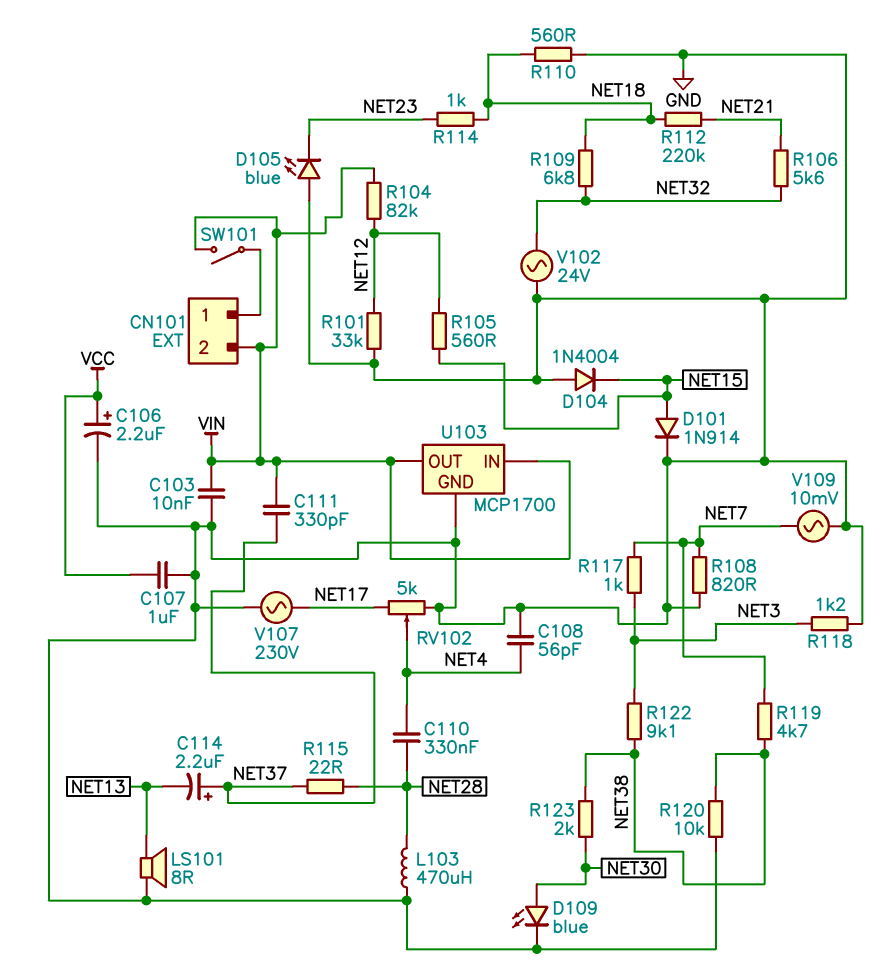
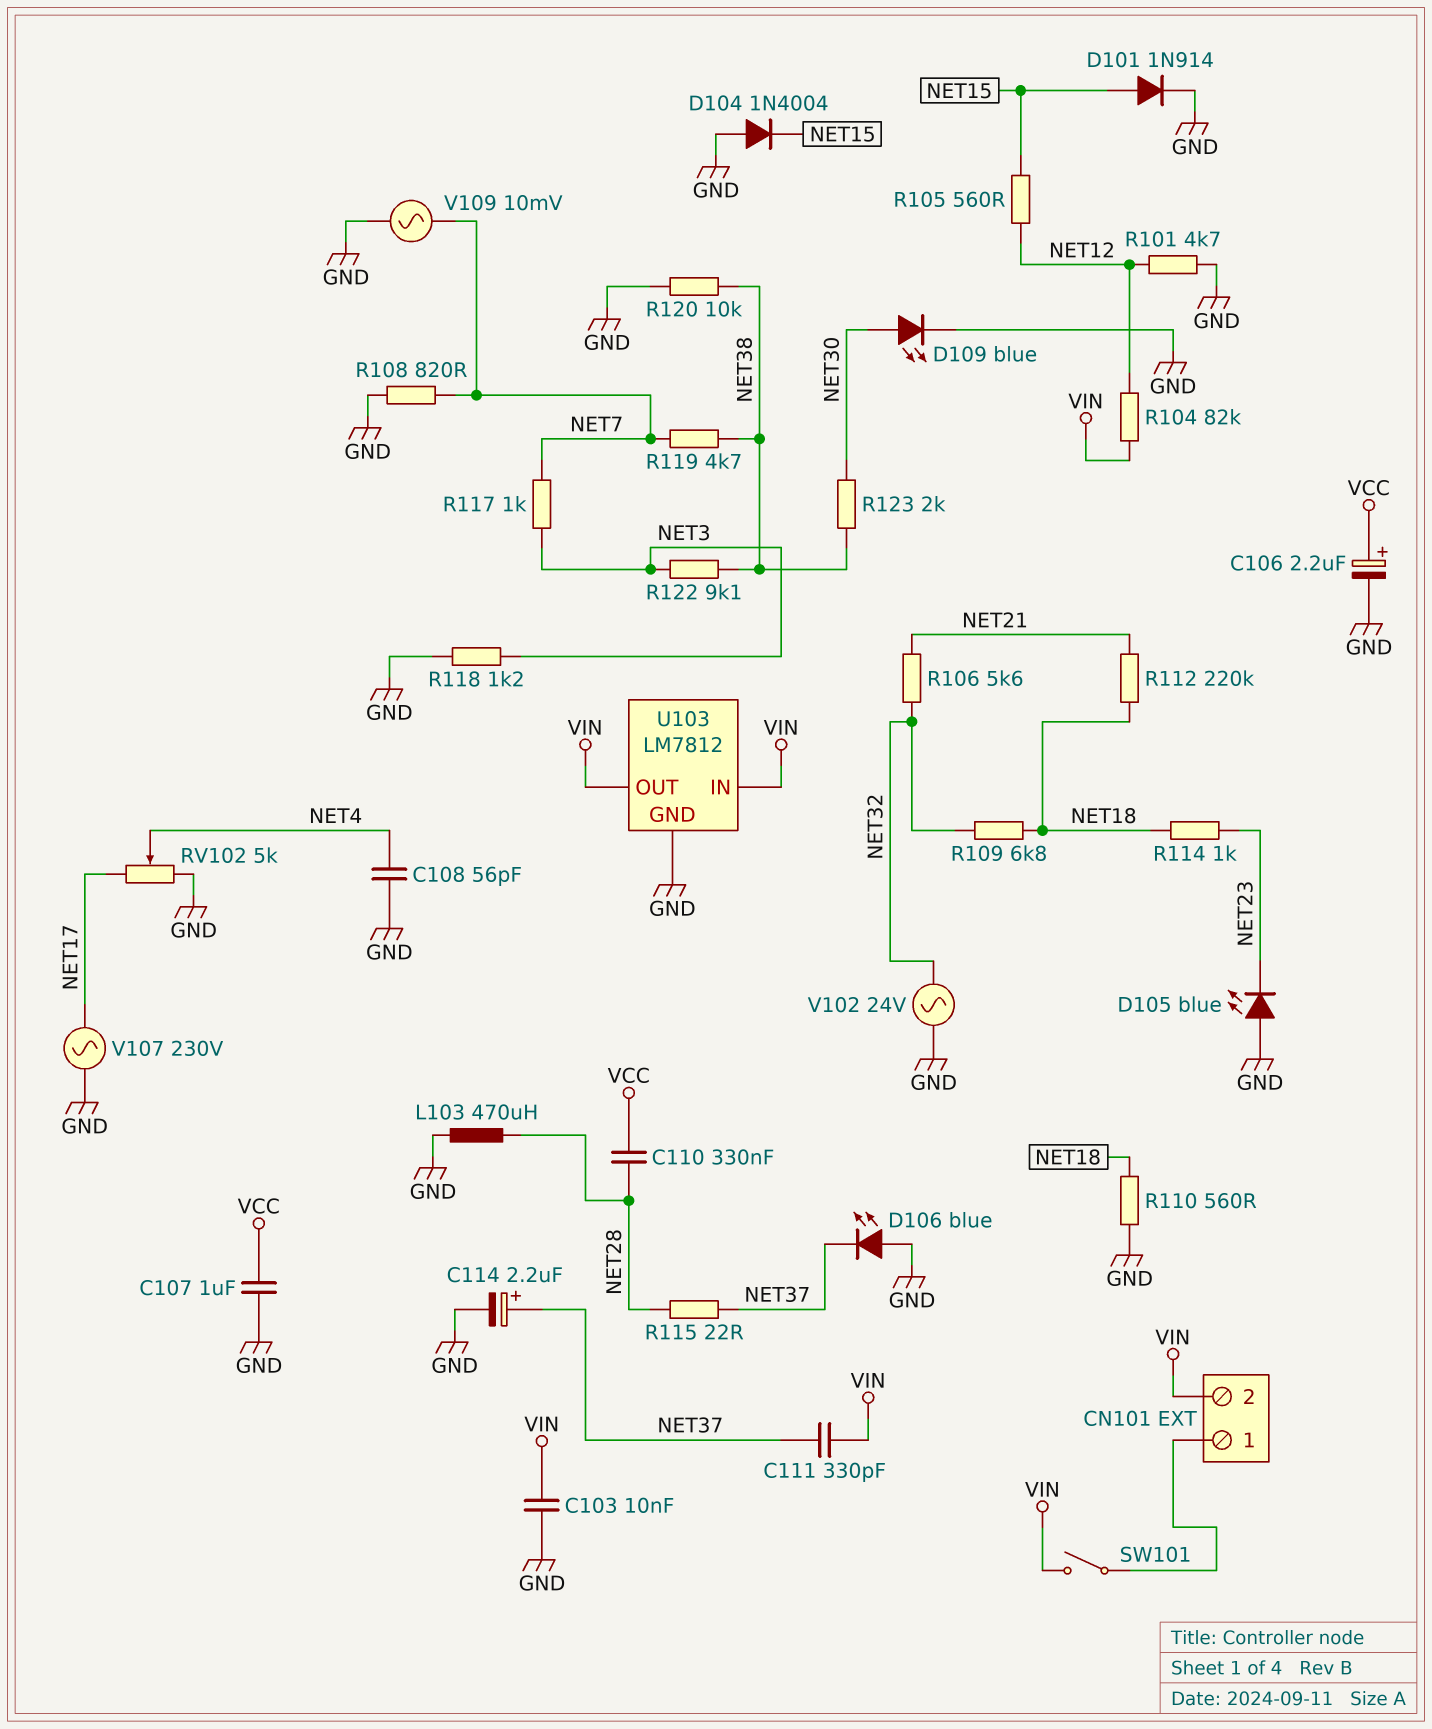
C110: 330nF (NET4, NET28) -> 330nF (NET28, VCC)
C114: 2.2uF (plus NET37, minus NET13) -> 2.2uF (plus NET37, minus GND)
D106: none -> LED blue (A GND, K NET37)
LS101: speaker 8R (GND, NET13) -> none
R101: 33k (GND, NET12) -> 4.7k (GND, NET12)
U103: MCP1700 -> LM7812

